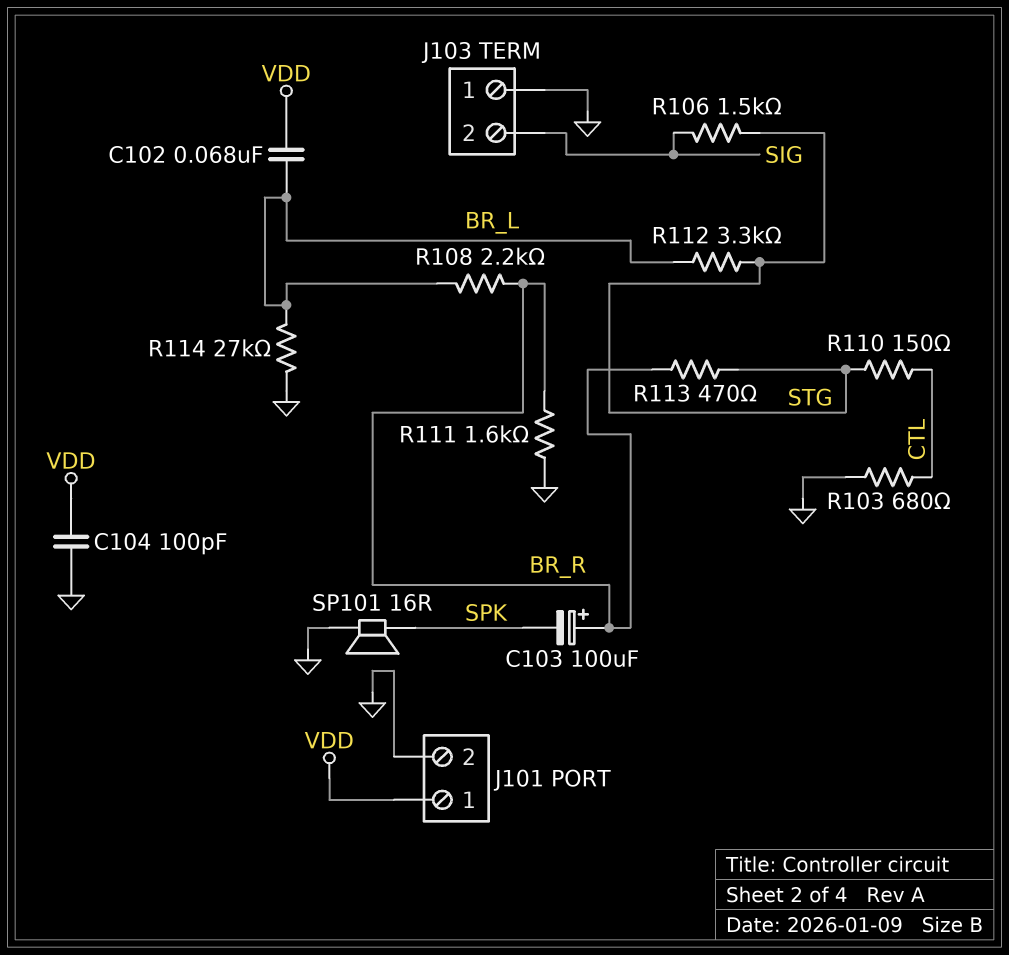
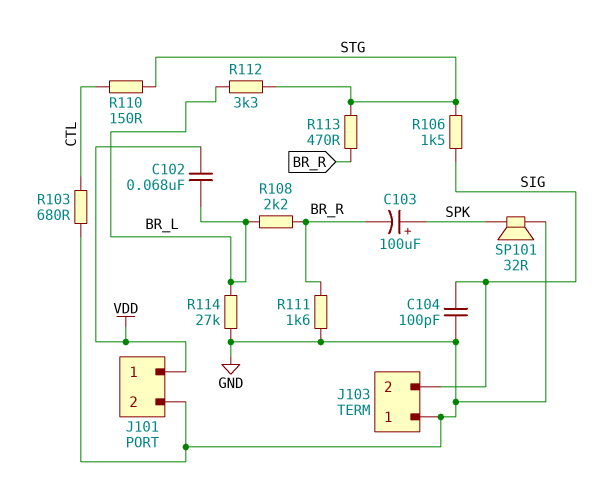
C103: 100uF (plus BR_R, minus SPK) -> 100uF (plus SPK, minus BR_R)
C104: 100pF (GND, VDD) -> 100pF (GND, SIG)
SP101: speaker 16R (GND, SPK) -> speaker 32R (GND, SPK)

